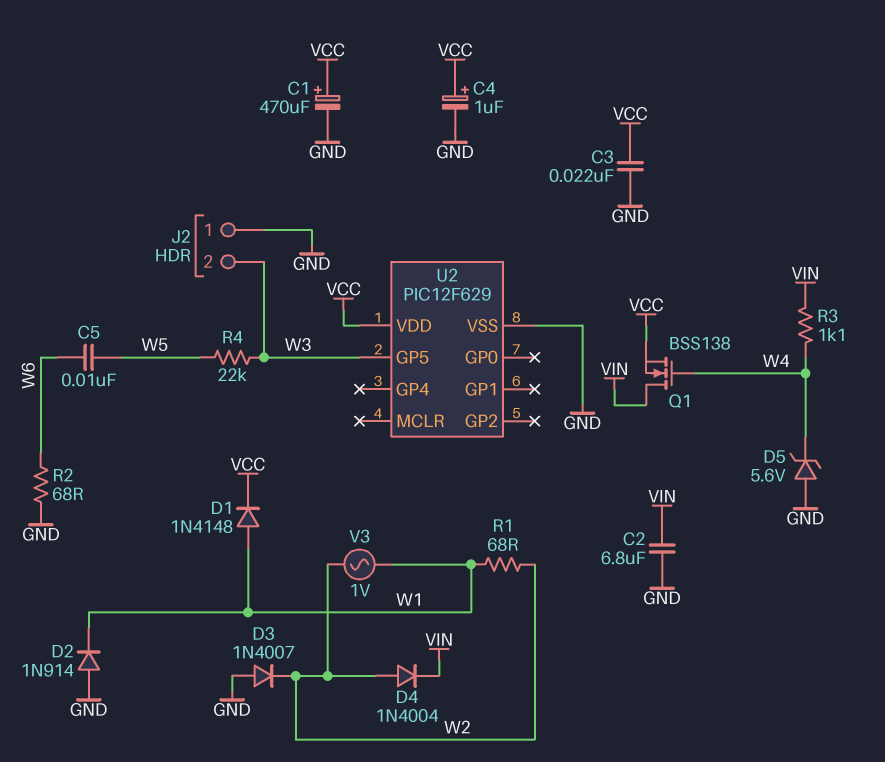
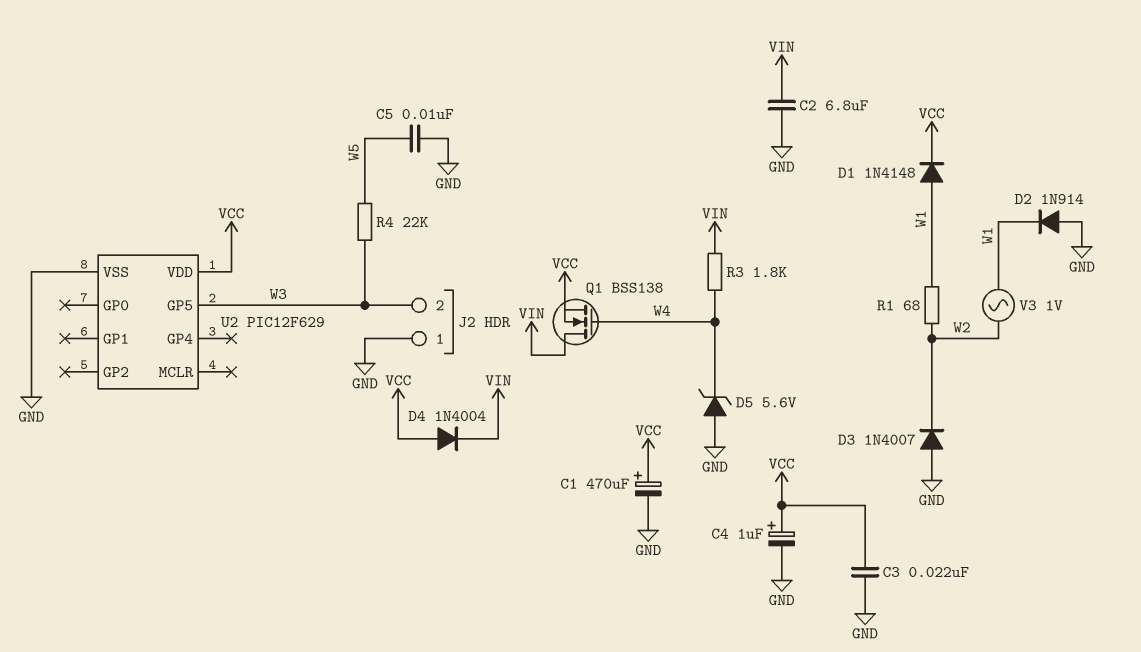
C5: 10nF (W5, W6) -> 10nF (GND, W5)
D4: diode 1N4004 (A W2, K VIN) -> diode 1N4004 (A VCC, K VIN)
R2: 68 (GND, W6) -> none
R3: 1.1k (VIN, W4) -> 1.8k (VIN, W4)

